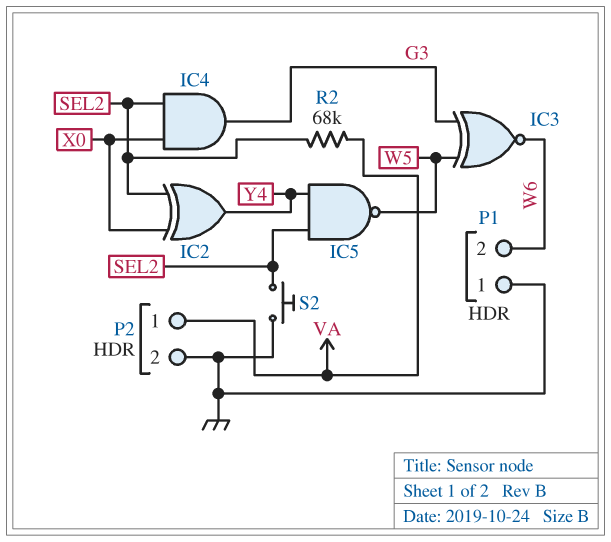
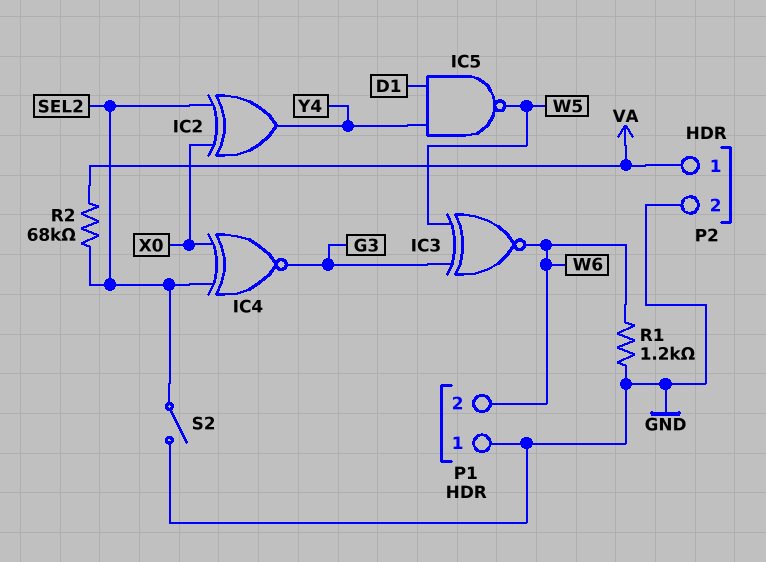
IC4: AND (in SEL2, in X0, out G3) -> XNOR (in SEL2, in X0, out G3)
IC5: NAND (in SEL2, in Y4, out W5) -> NAND (in D1, in Y4, out W5)
R1: none -> 1.2k (GND, W6)
S2: button (GND, SEL2) -> switch (GND, SEL2)

